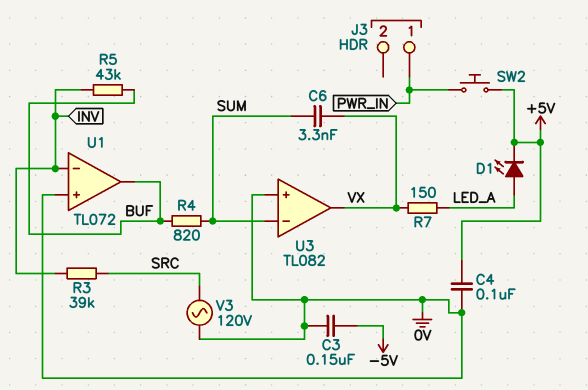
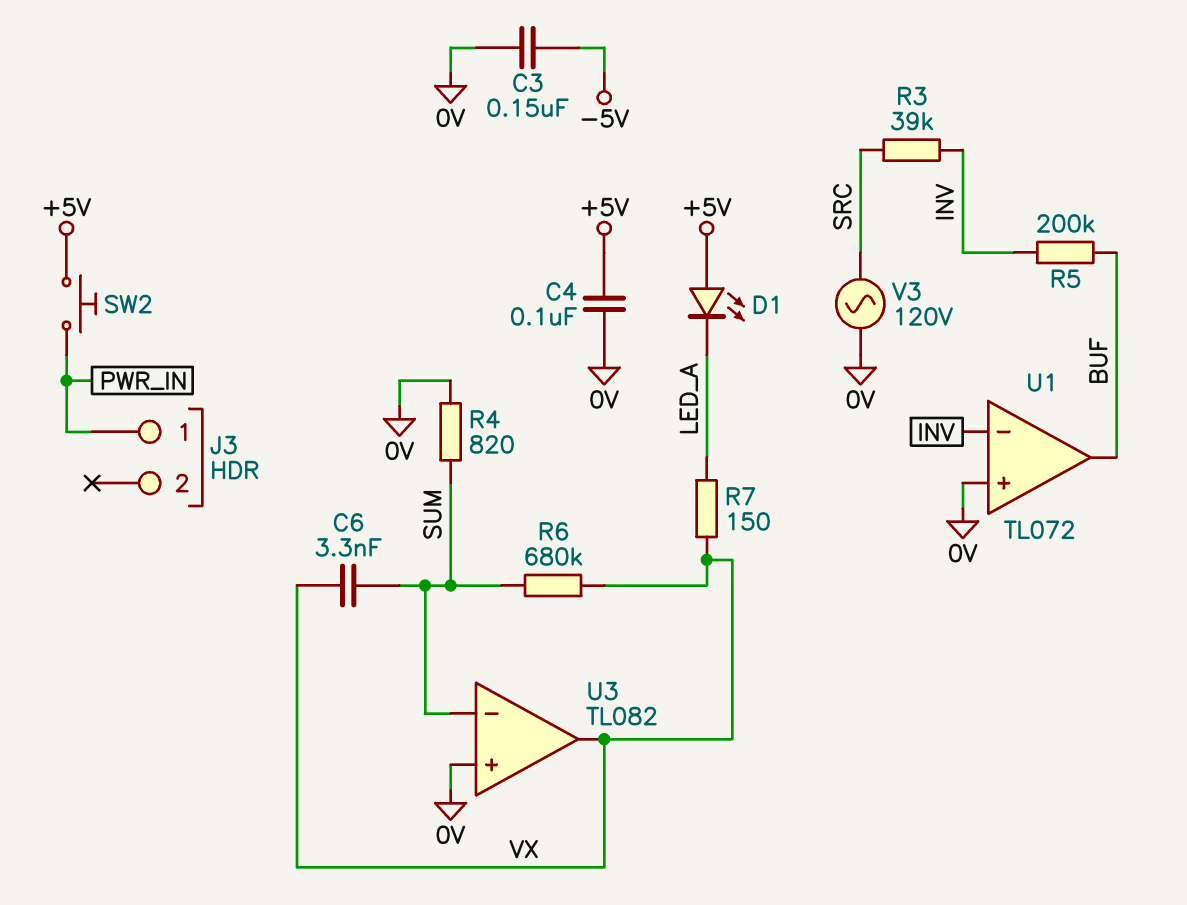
D1: LED (A LED_A, K +5V) -> LED (A +5V, K LED_A)
R4: 820 (BUF, SUM) -> 820 (0V, SUM)
R5: 43k (BUF, INV) -> 200k (BUF, INV)
R6: none -> 680k (SUM, VX)

